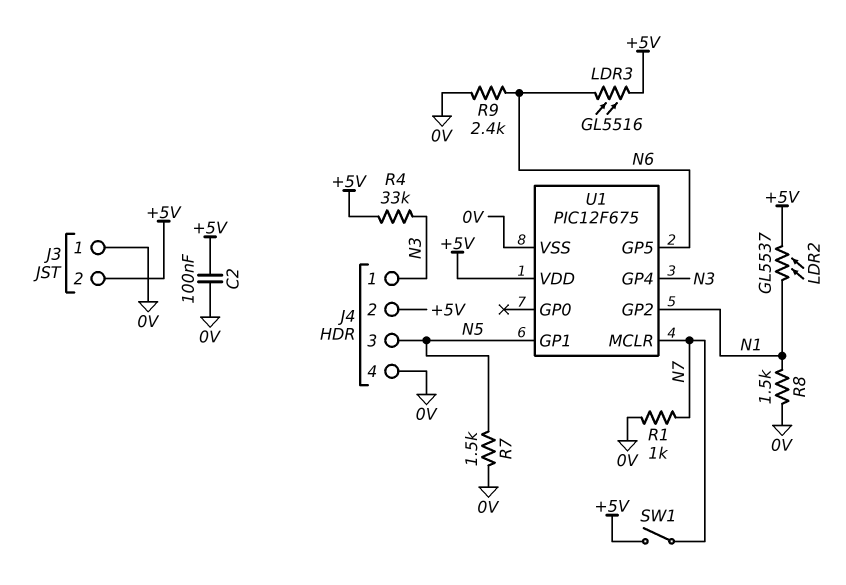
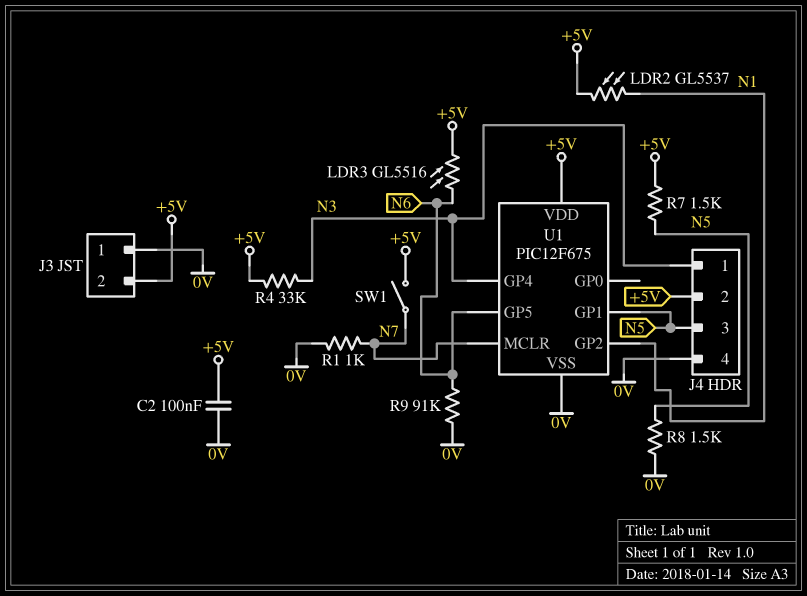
R7: 1.5k (0V, N5) -> 1.5k (+5V, N5)
R8: 1.5k (0V, N1) -> 1.5k (0V, N5)
R9: 2.4k (0V, N6) -> 91k (0V, N6)

